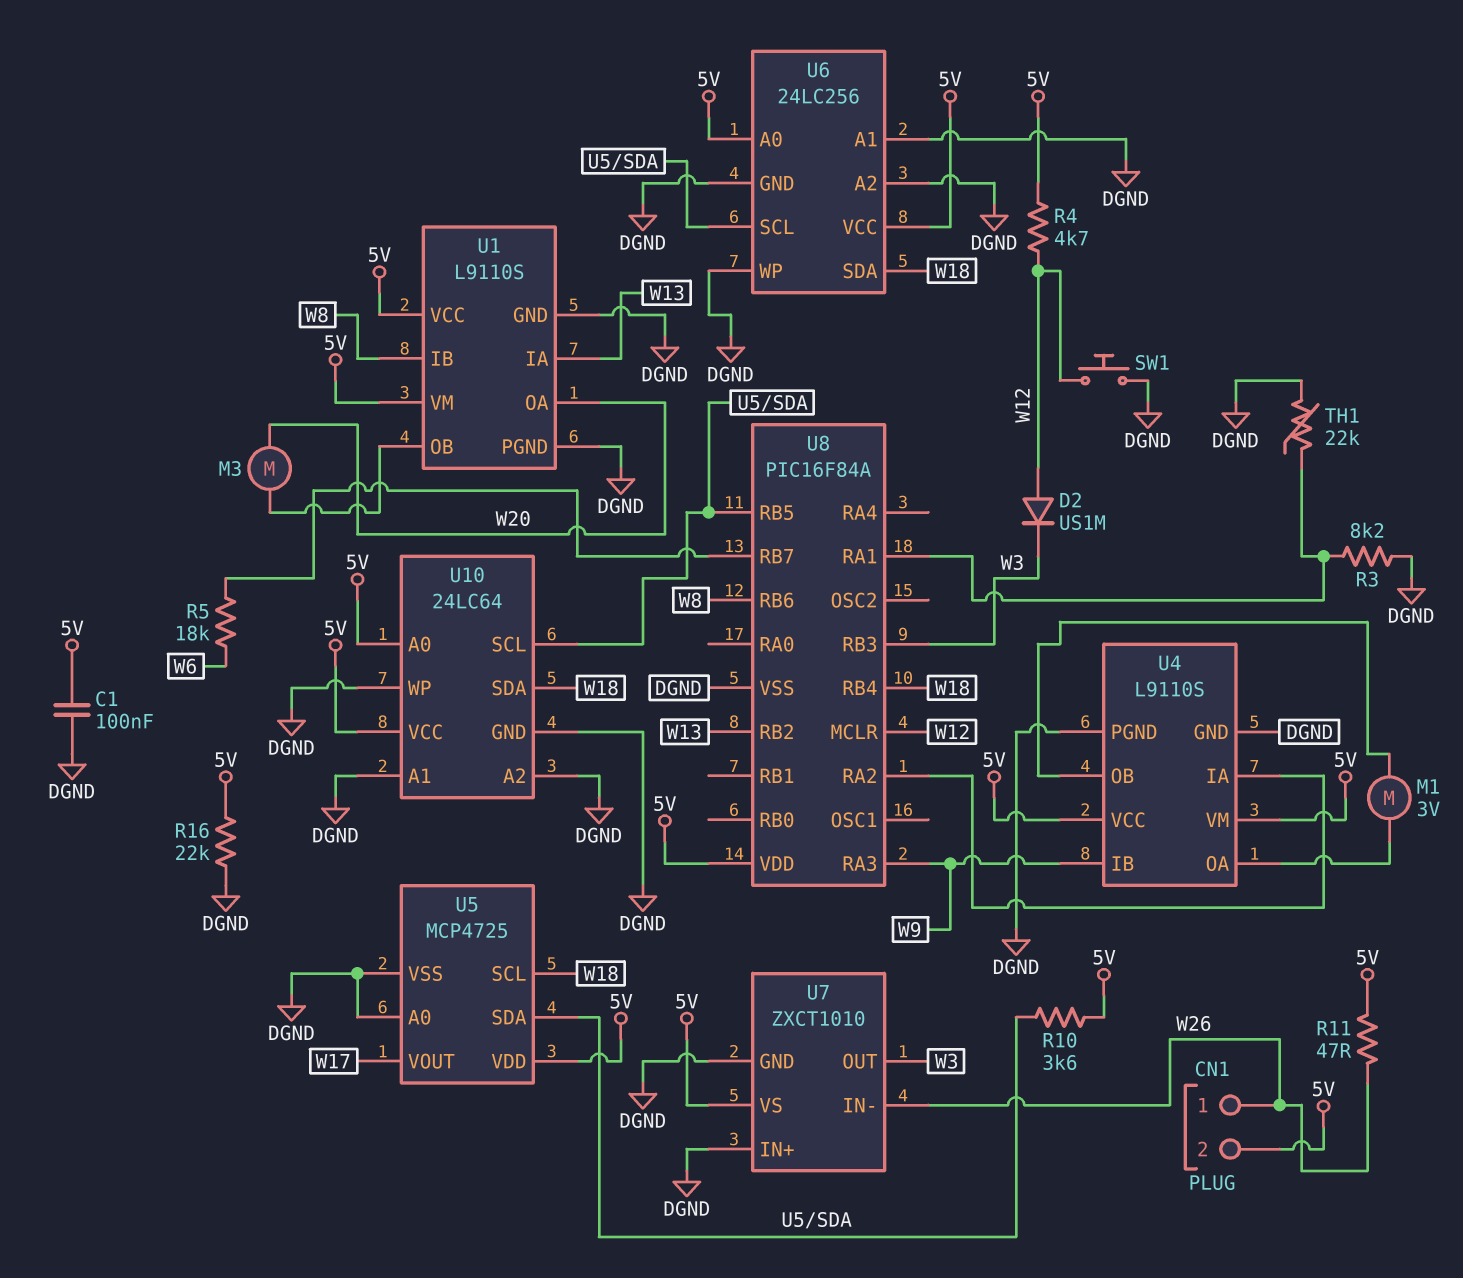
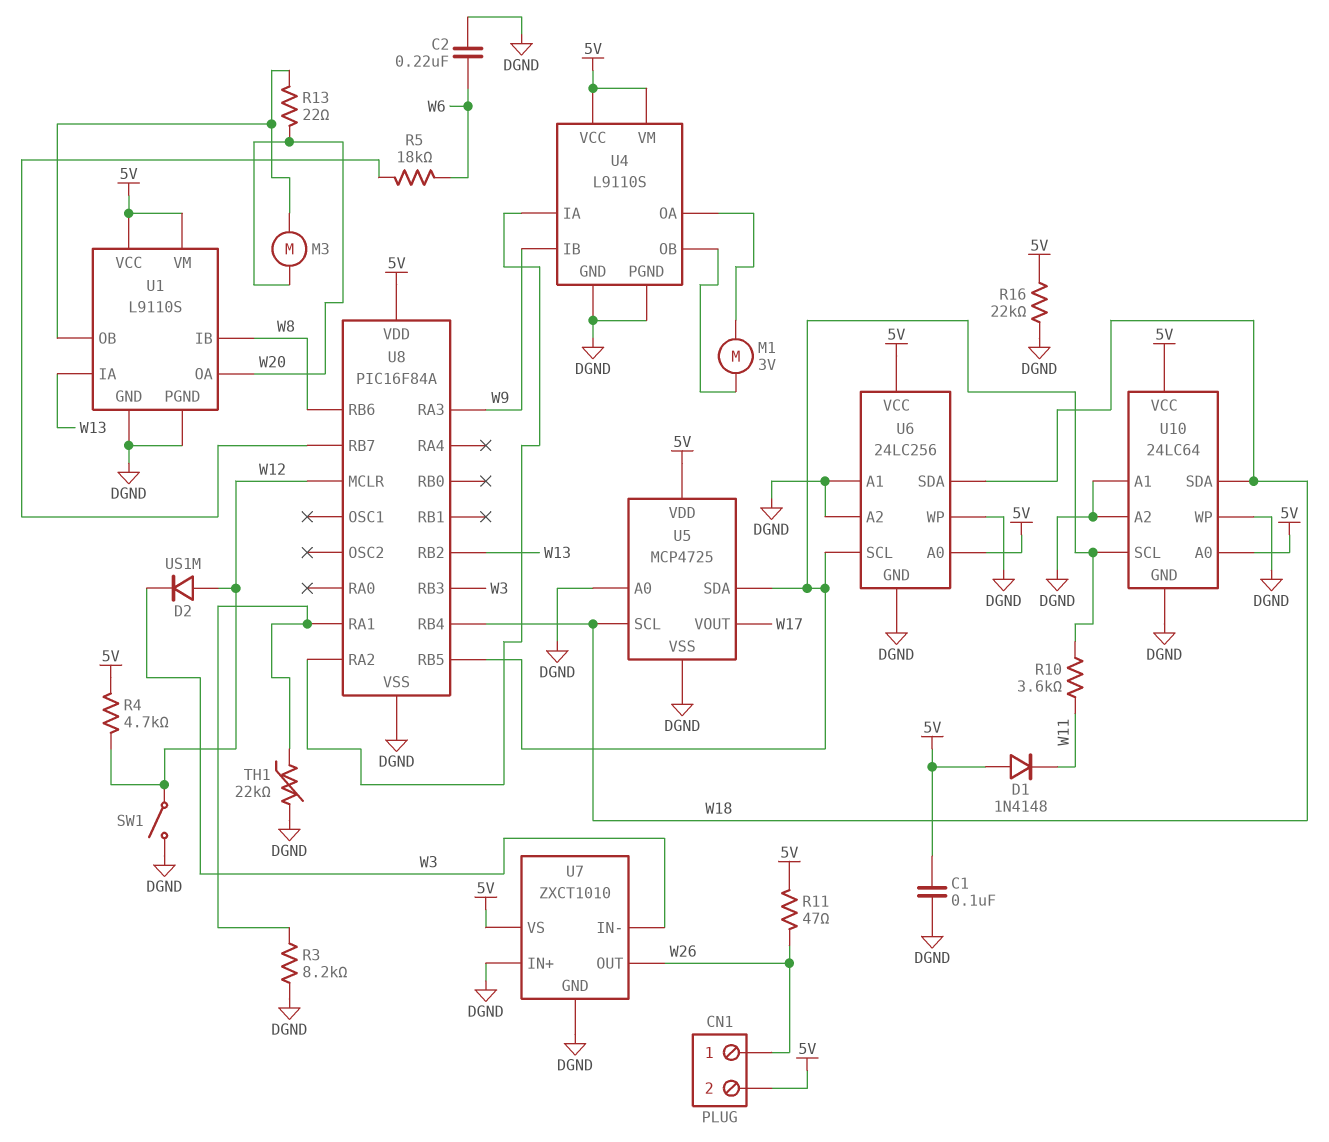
C2: none -> 220nF (DGND, W6)
D1: none -> diode 1N4148 (A 5V, K W11)
R10: 3.6k (5V, U5/SDA) -> 3.6k (U5/SDA, W11)
R13: none -> 22 (U1/OB, W20)
SW1: button (DGND, W12) -> switch (DGND, W12)
U7 pin IN-: W26 -> W3
U7 pin OUT: W3 -> W26

